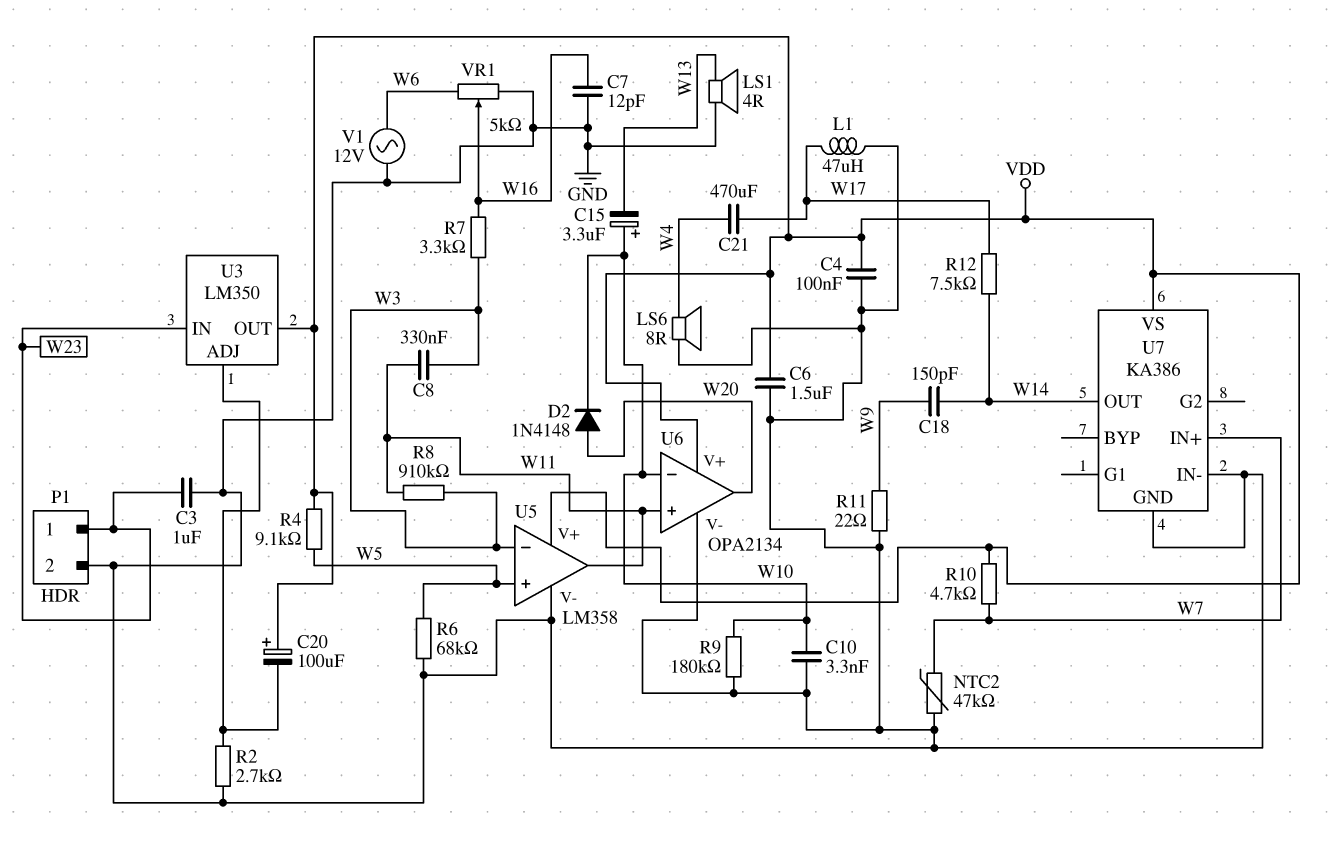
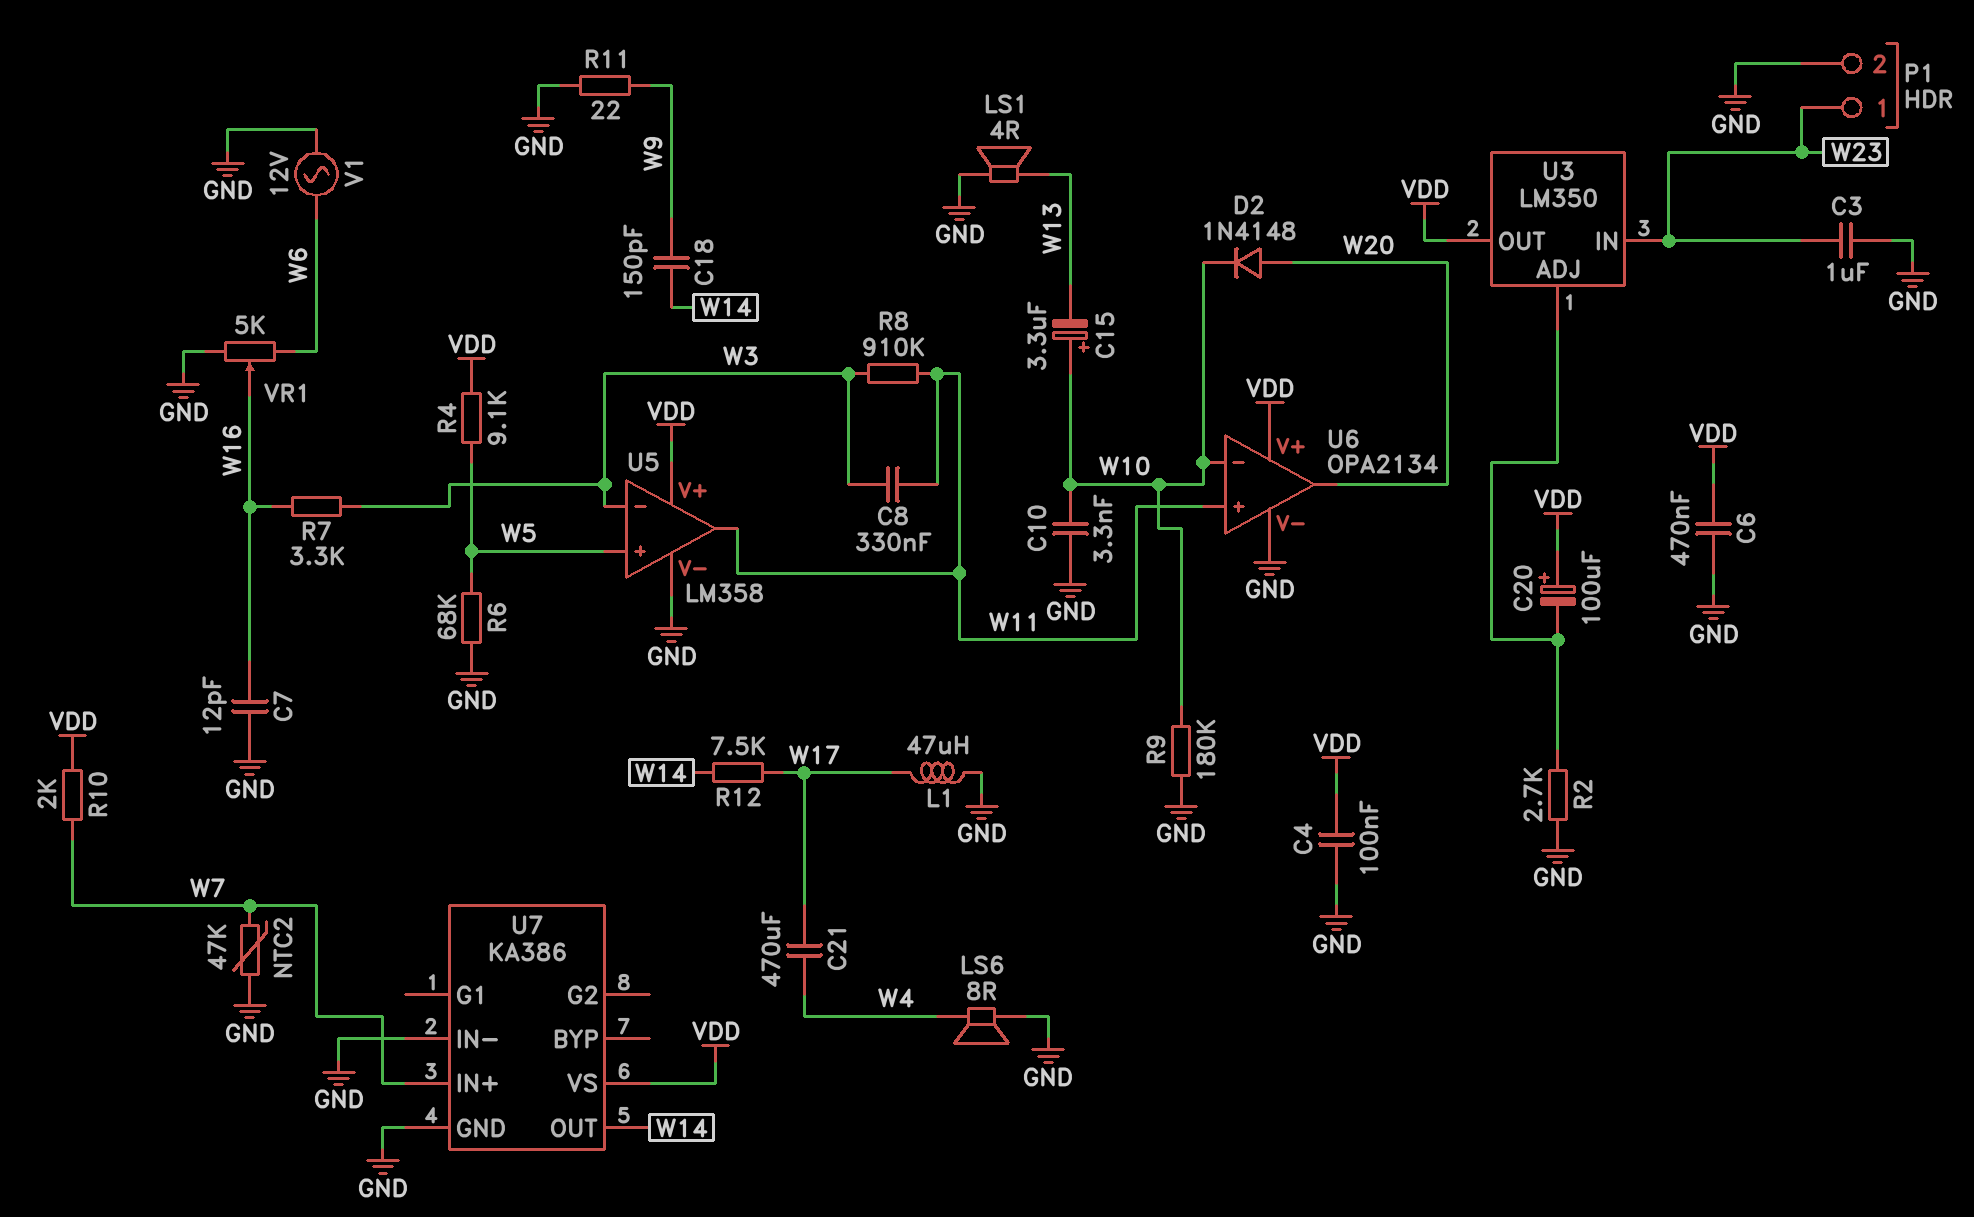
C6: 1.5uF (GND, VDD) -> 470nF (GND, VDD)
R10: 4.7k (VDD, W7) -> 2k (VDD, W7)

